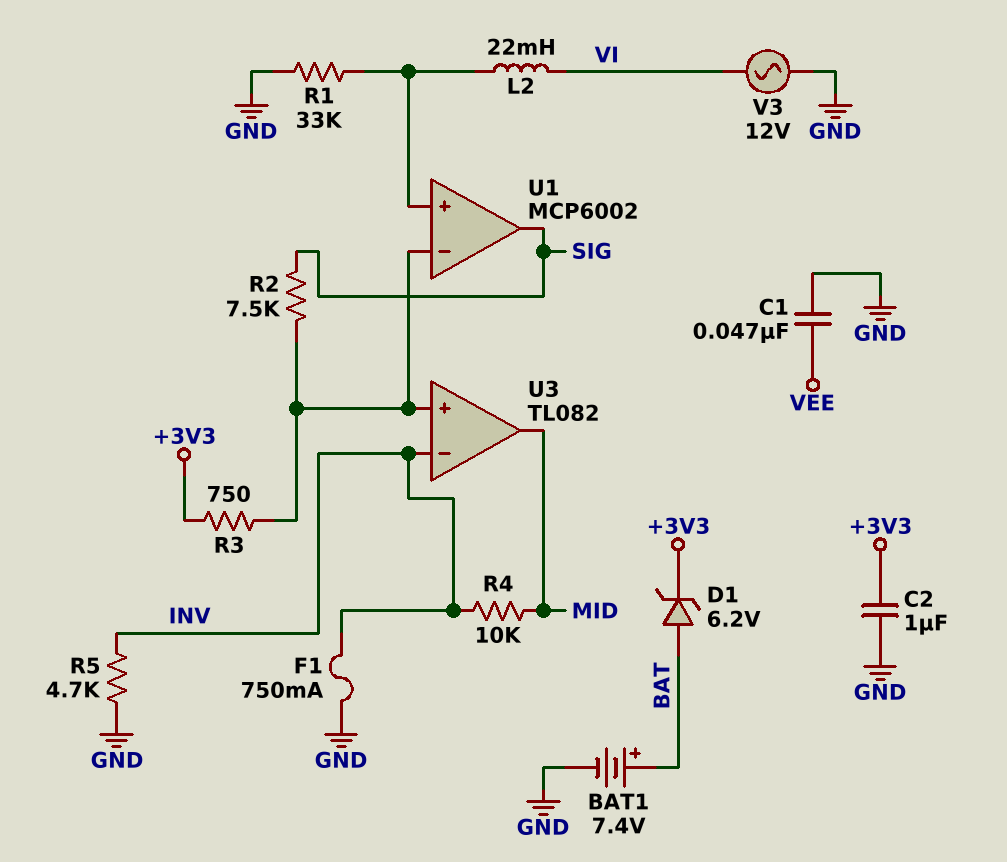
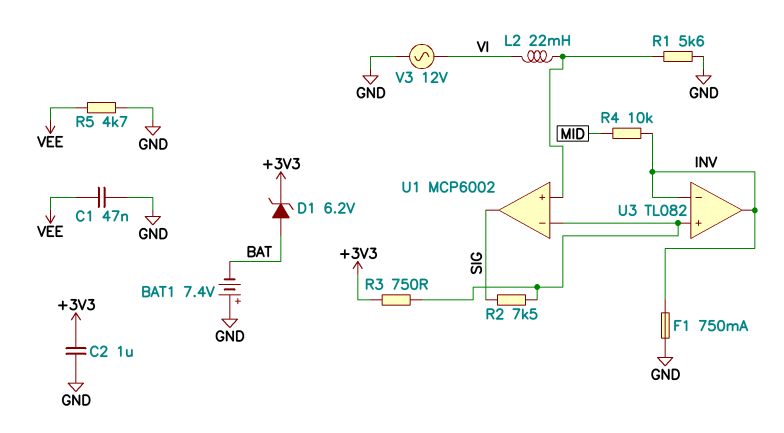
BAT1: 7.4V (plus BAT, minus GND) -> 7.4V (plus GND, minus BAT)
R1: 33k (GND, U1/in+) -> 5.6k (GND, U1/in+)
R5: 4.7k (GND, INV) -> 4.7k (GND, VEE)
U3 pin out: MID -> INV

